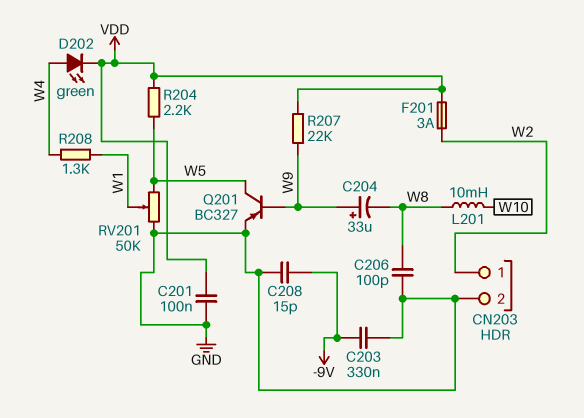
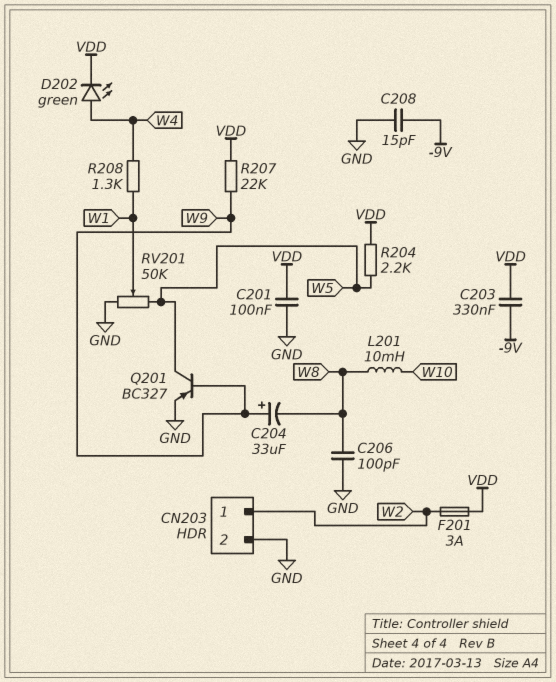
C203: 330nF (-9V, GND) -> 330nF (-9V, VDD)

